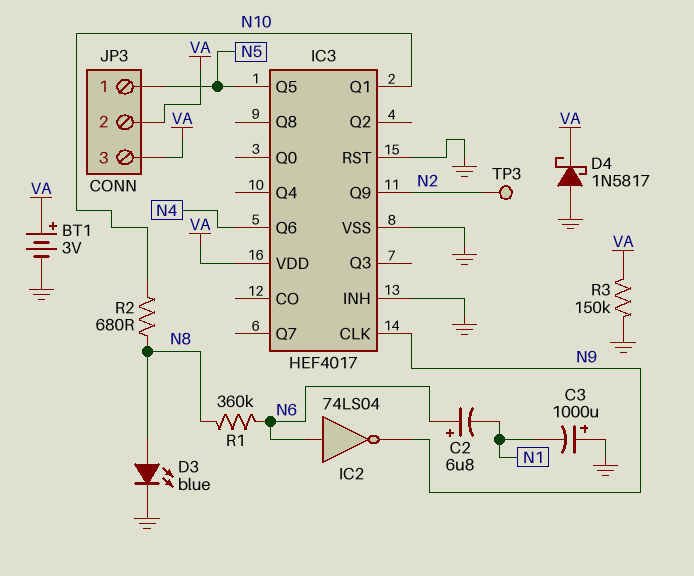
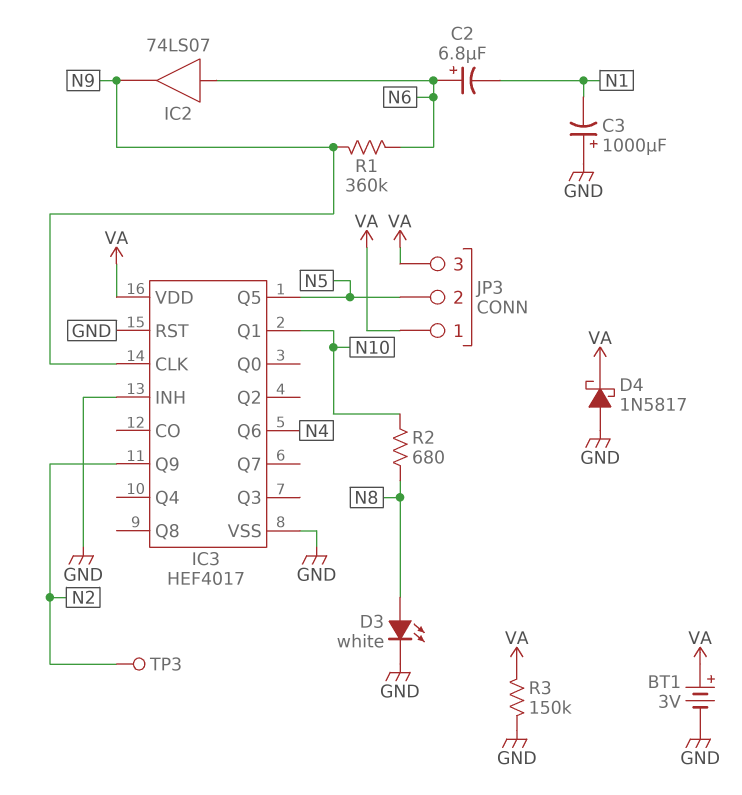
D3: LED blue (A N8, K GND) -> LED white (A N8, K GND)
IC2: NOT 74LS04 (in N6, out N9) -> buffer 74LS07 (in N6, out N9)
JP3 pin 1: N5 -> VA
JP3 pin 2: VA -> N5
R1: 360k (N6, N8) -> 360k (N6, N9)

